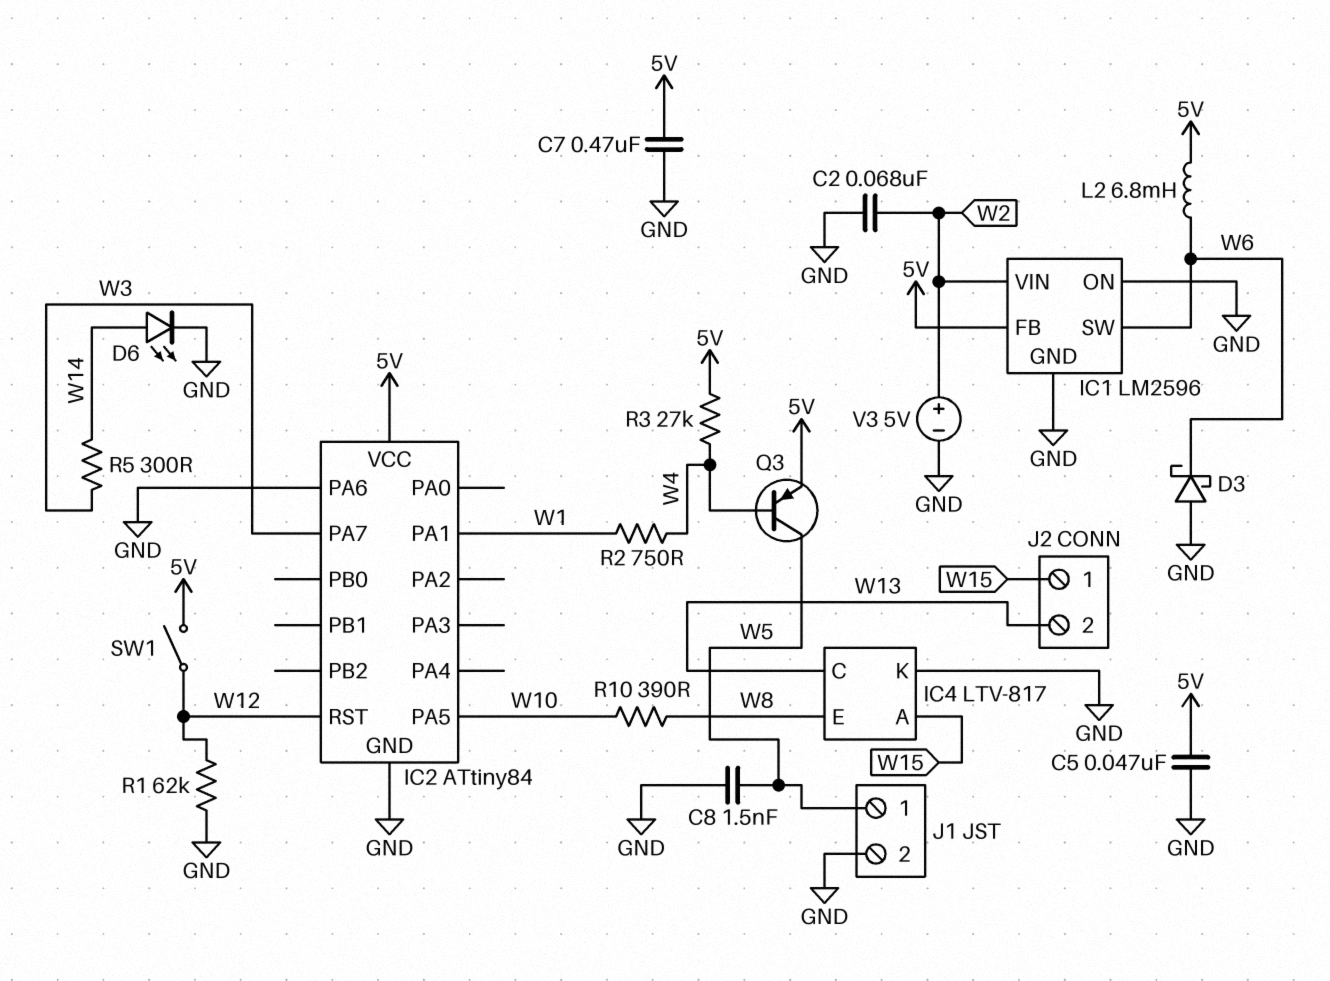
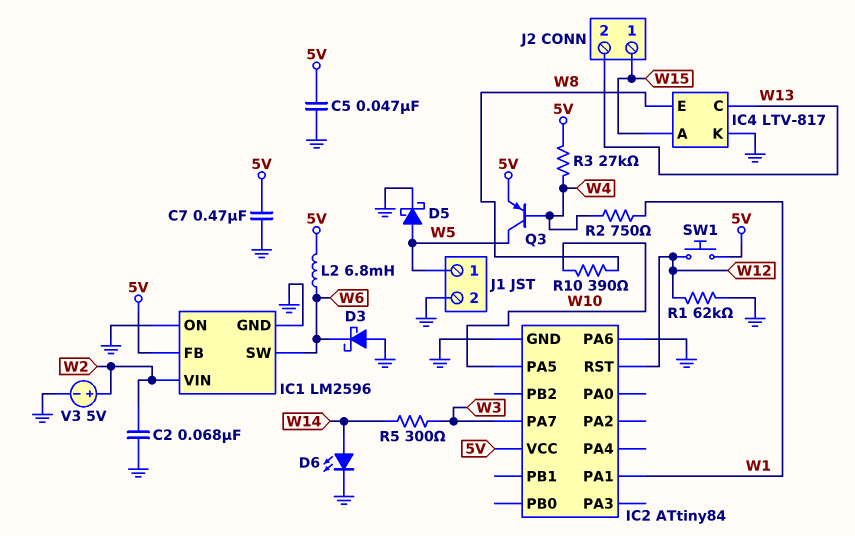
C8: 1.5nF (GND, W5) -> none
D5: none -> schottky (A W5, K GND)
SW1: switch (5V, W12) -> button (5V, W12)

